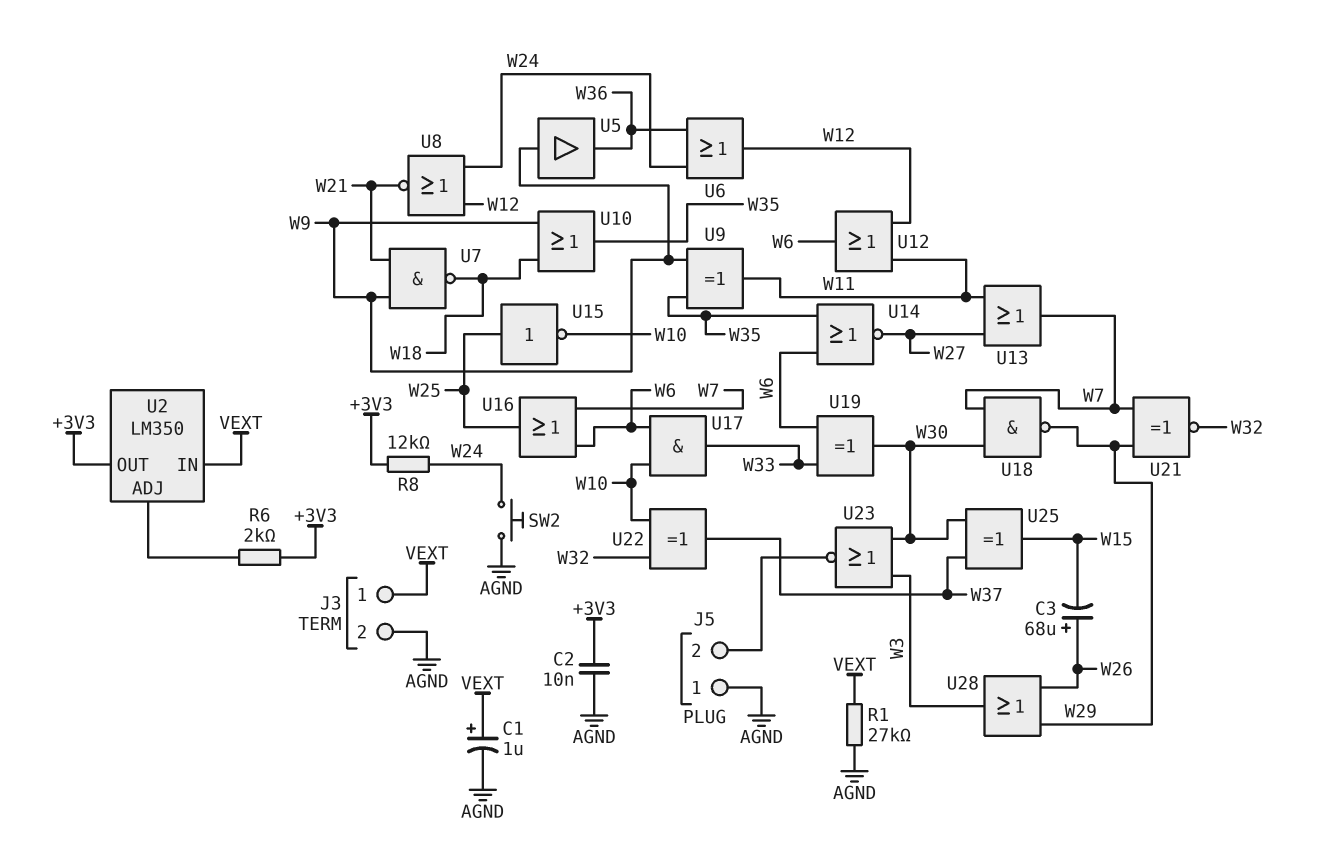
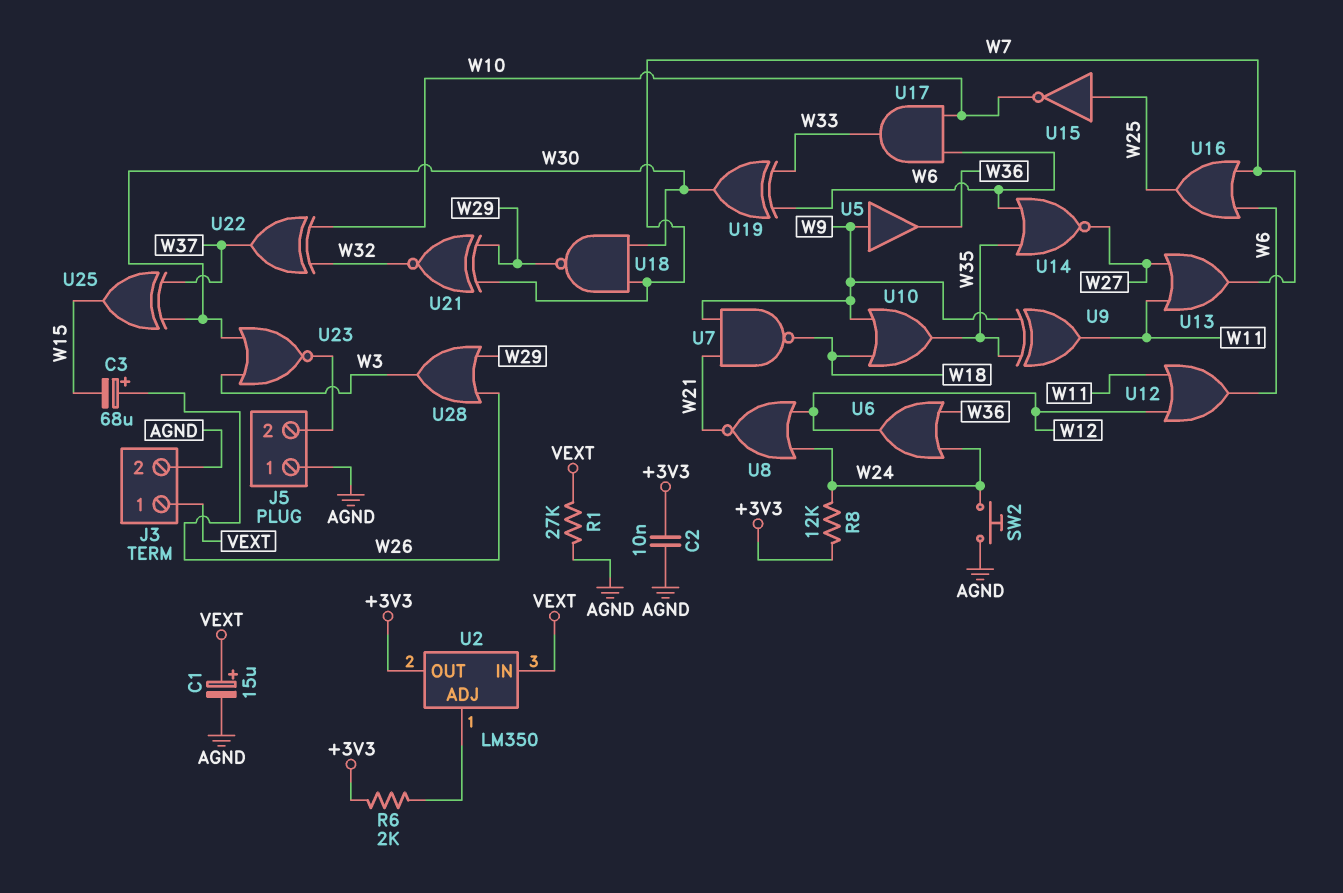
C1: 1uF (plus VEXT, minus AGND) -> 15uF (plus VEXT, minus AGND)

